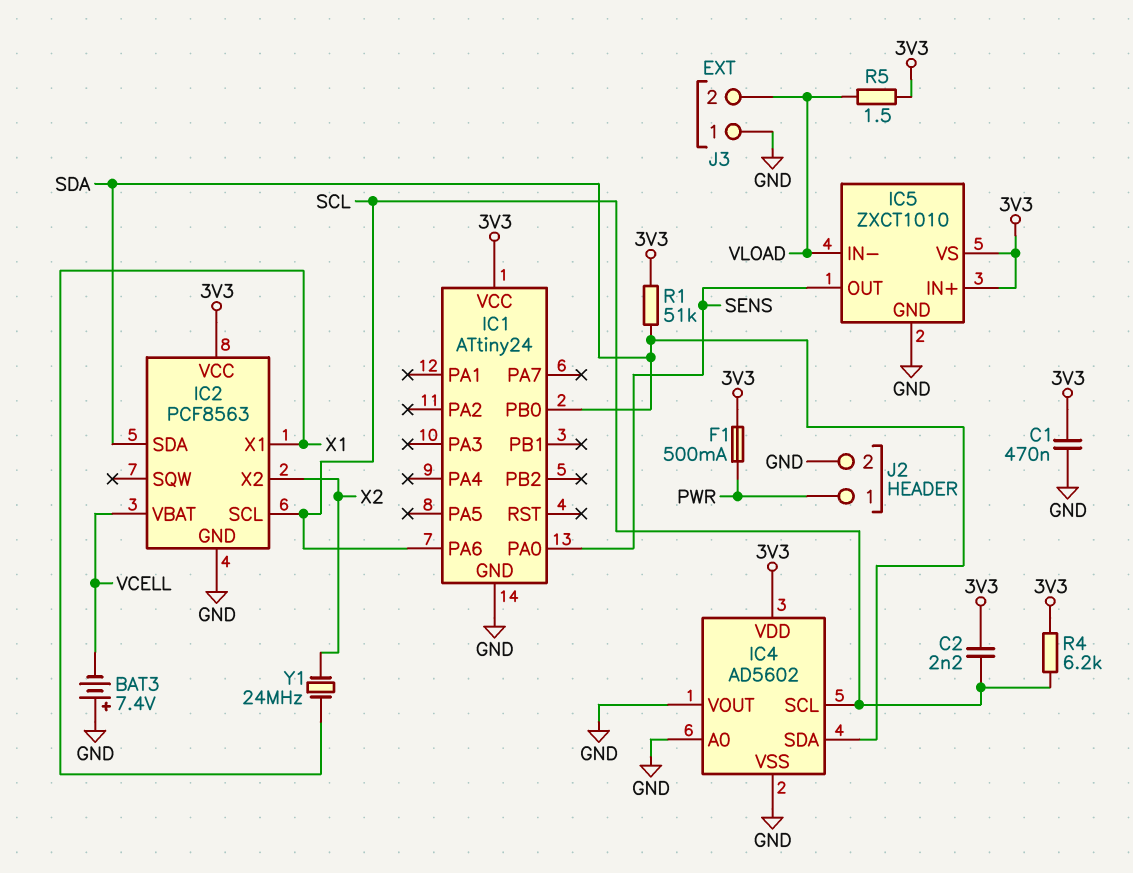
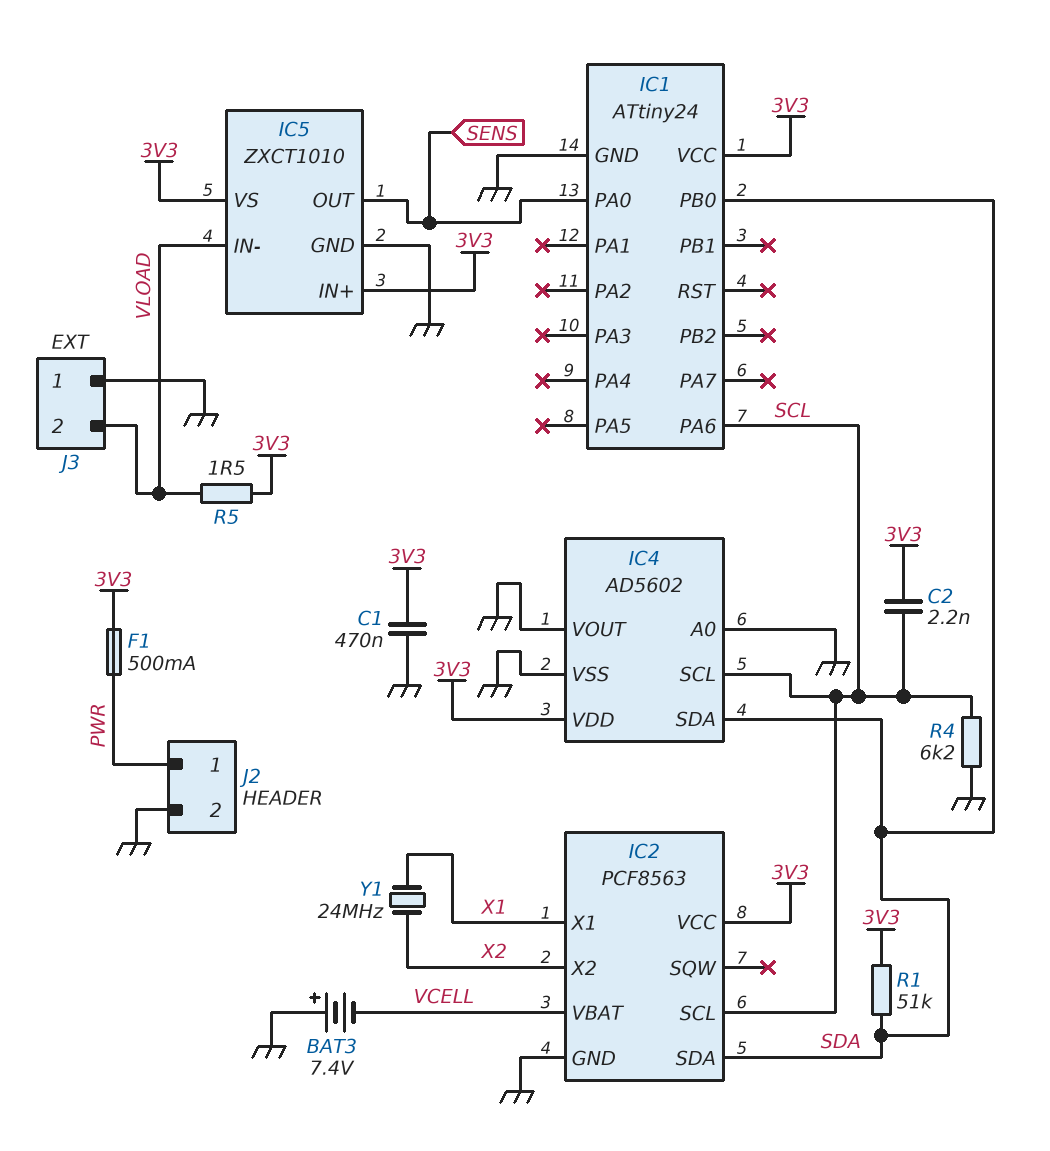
R4: 6.2k (3V3, SCL) -> 6.2k (GND, SCL)

